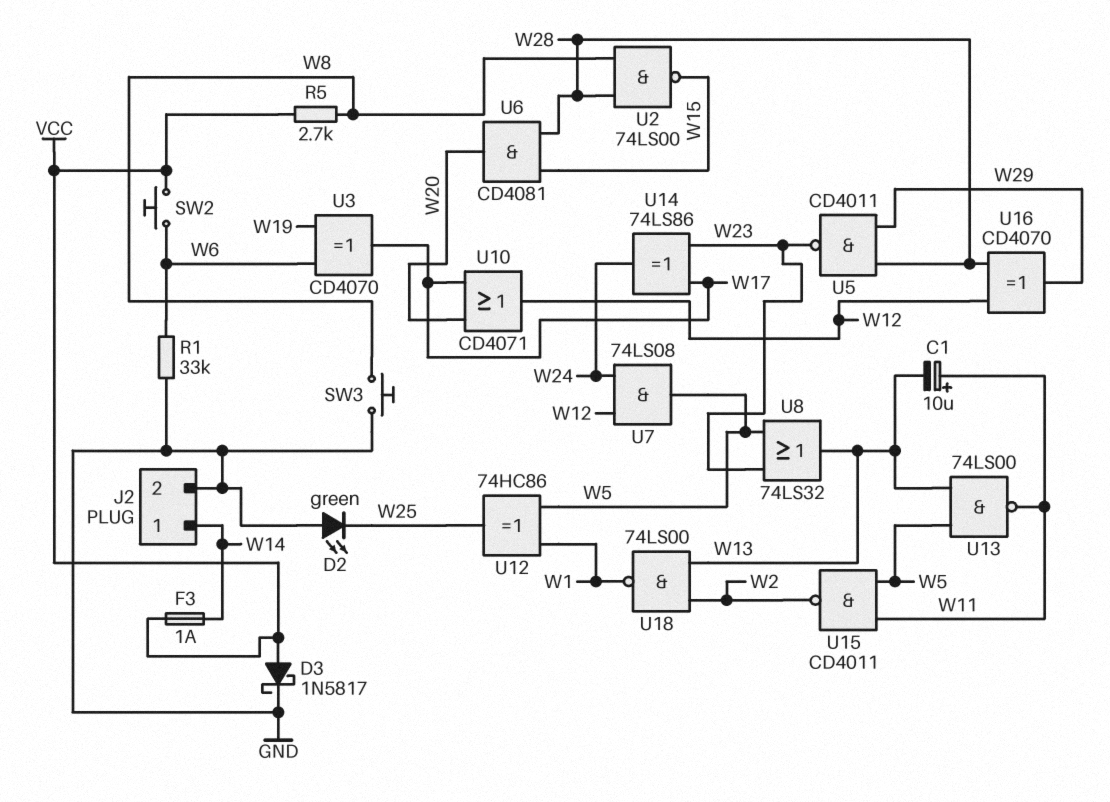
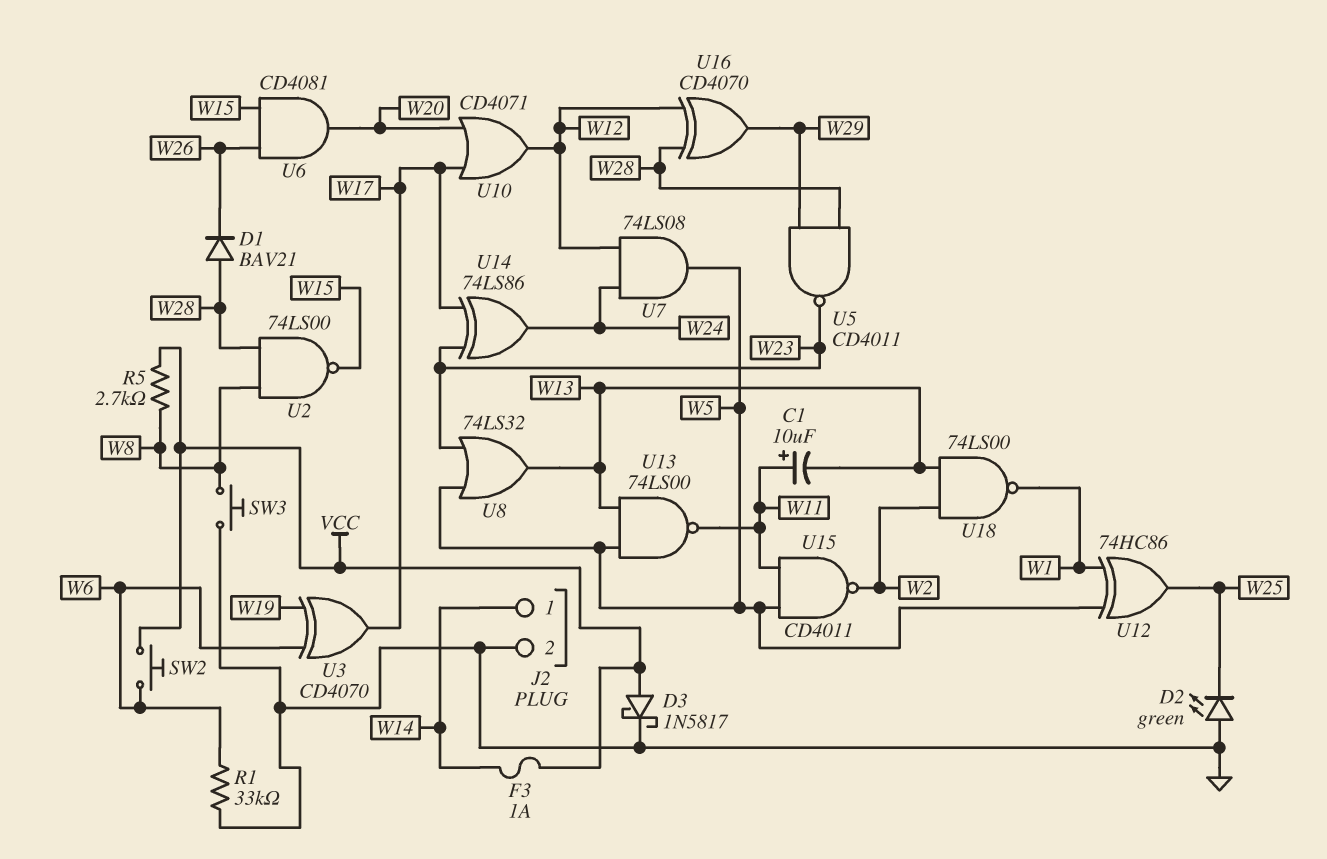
D1: none -> diode BAV21 (A W28, K W26)
U6: AND CD4081 (in W15, in W28, out W20) -> AND CD4081 (in W15, in W26, out W20)

